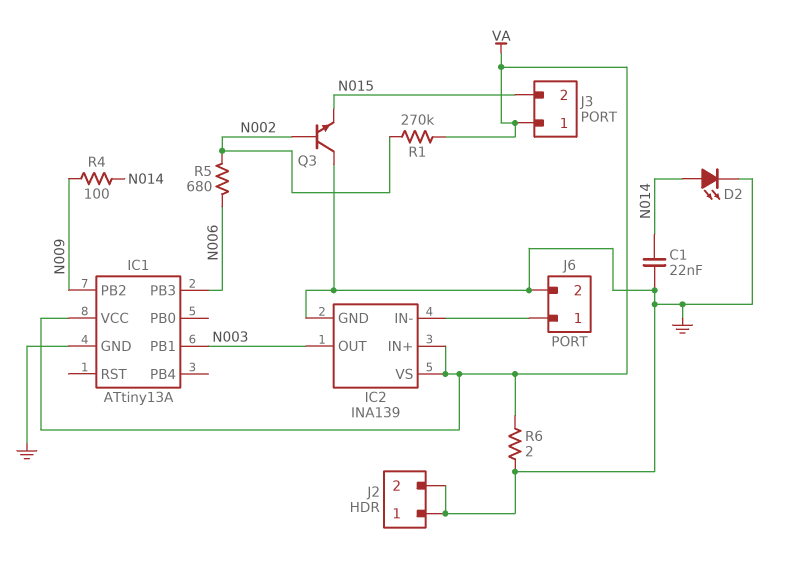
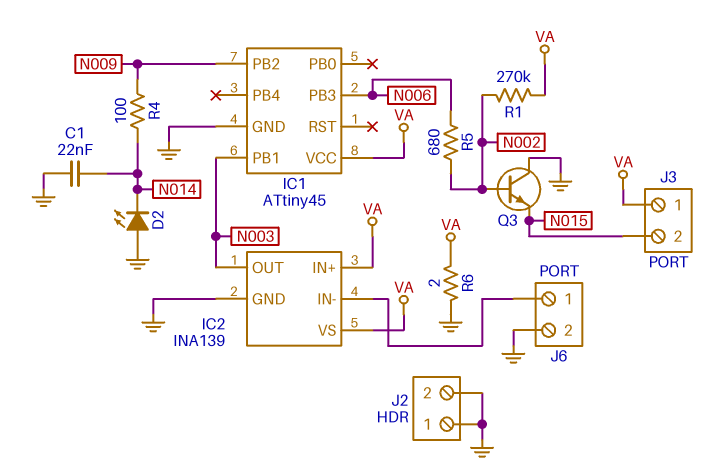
D2: LED (A N014, K GND) -> LED (A GND, K N014)
IC1: ATtiny13A -> ATtiny45

